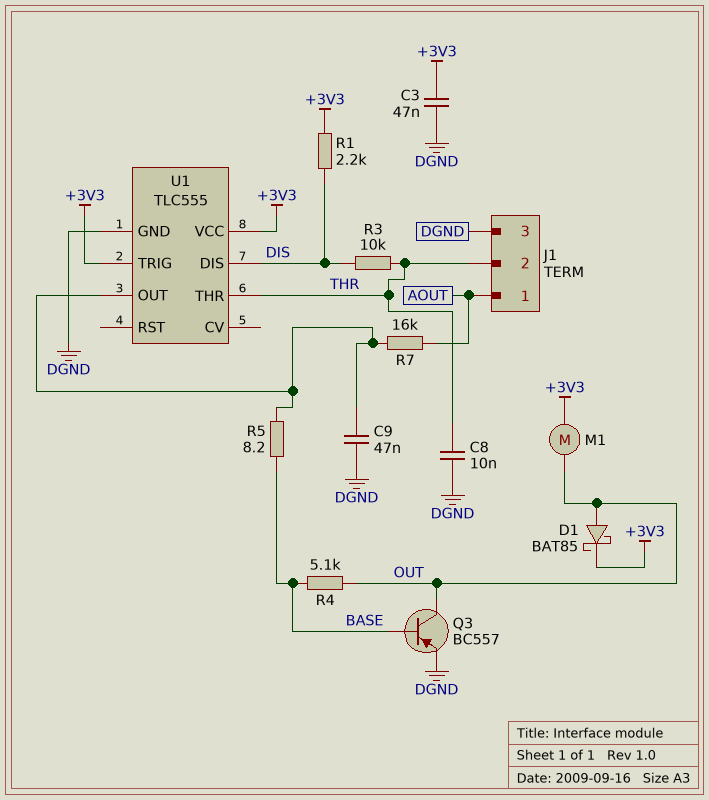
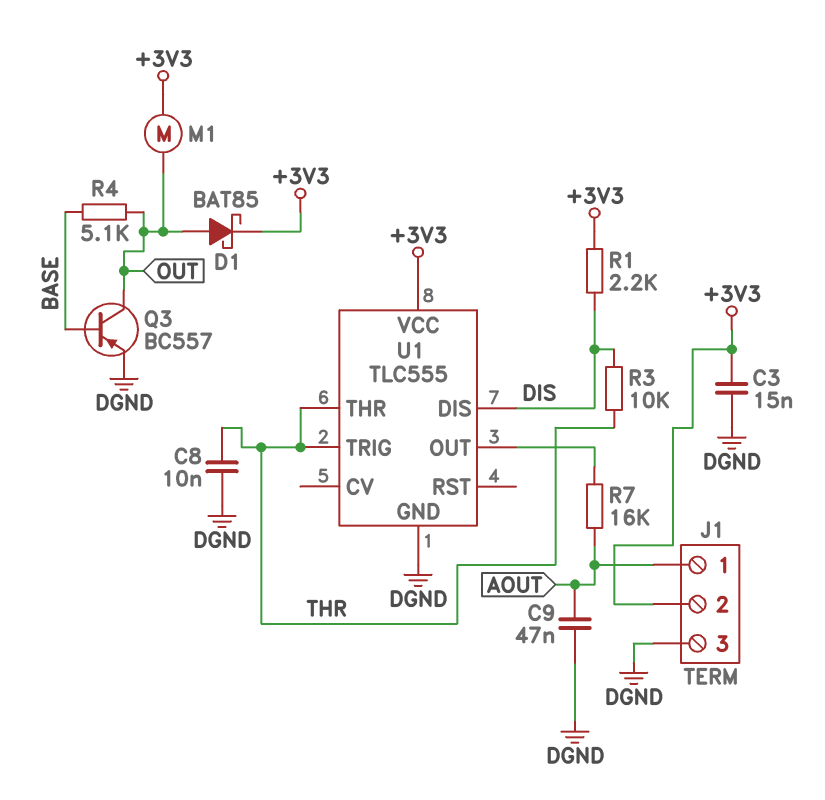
C3: 47nF (+3V3, DGND) -> 15nF (+3V3, DGND)
C9: 47nF (DGND, U1/OUT) -> 47nF (AOUT, DGND)
J1 pin 2: THR -> +3V3
R5: 8.2 (BASE, U1/OUT) -> none
U1 pin TRIG: +3V3 -> THR

